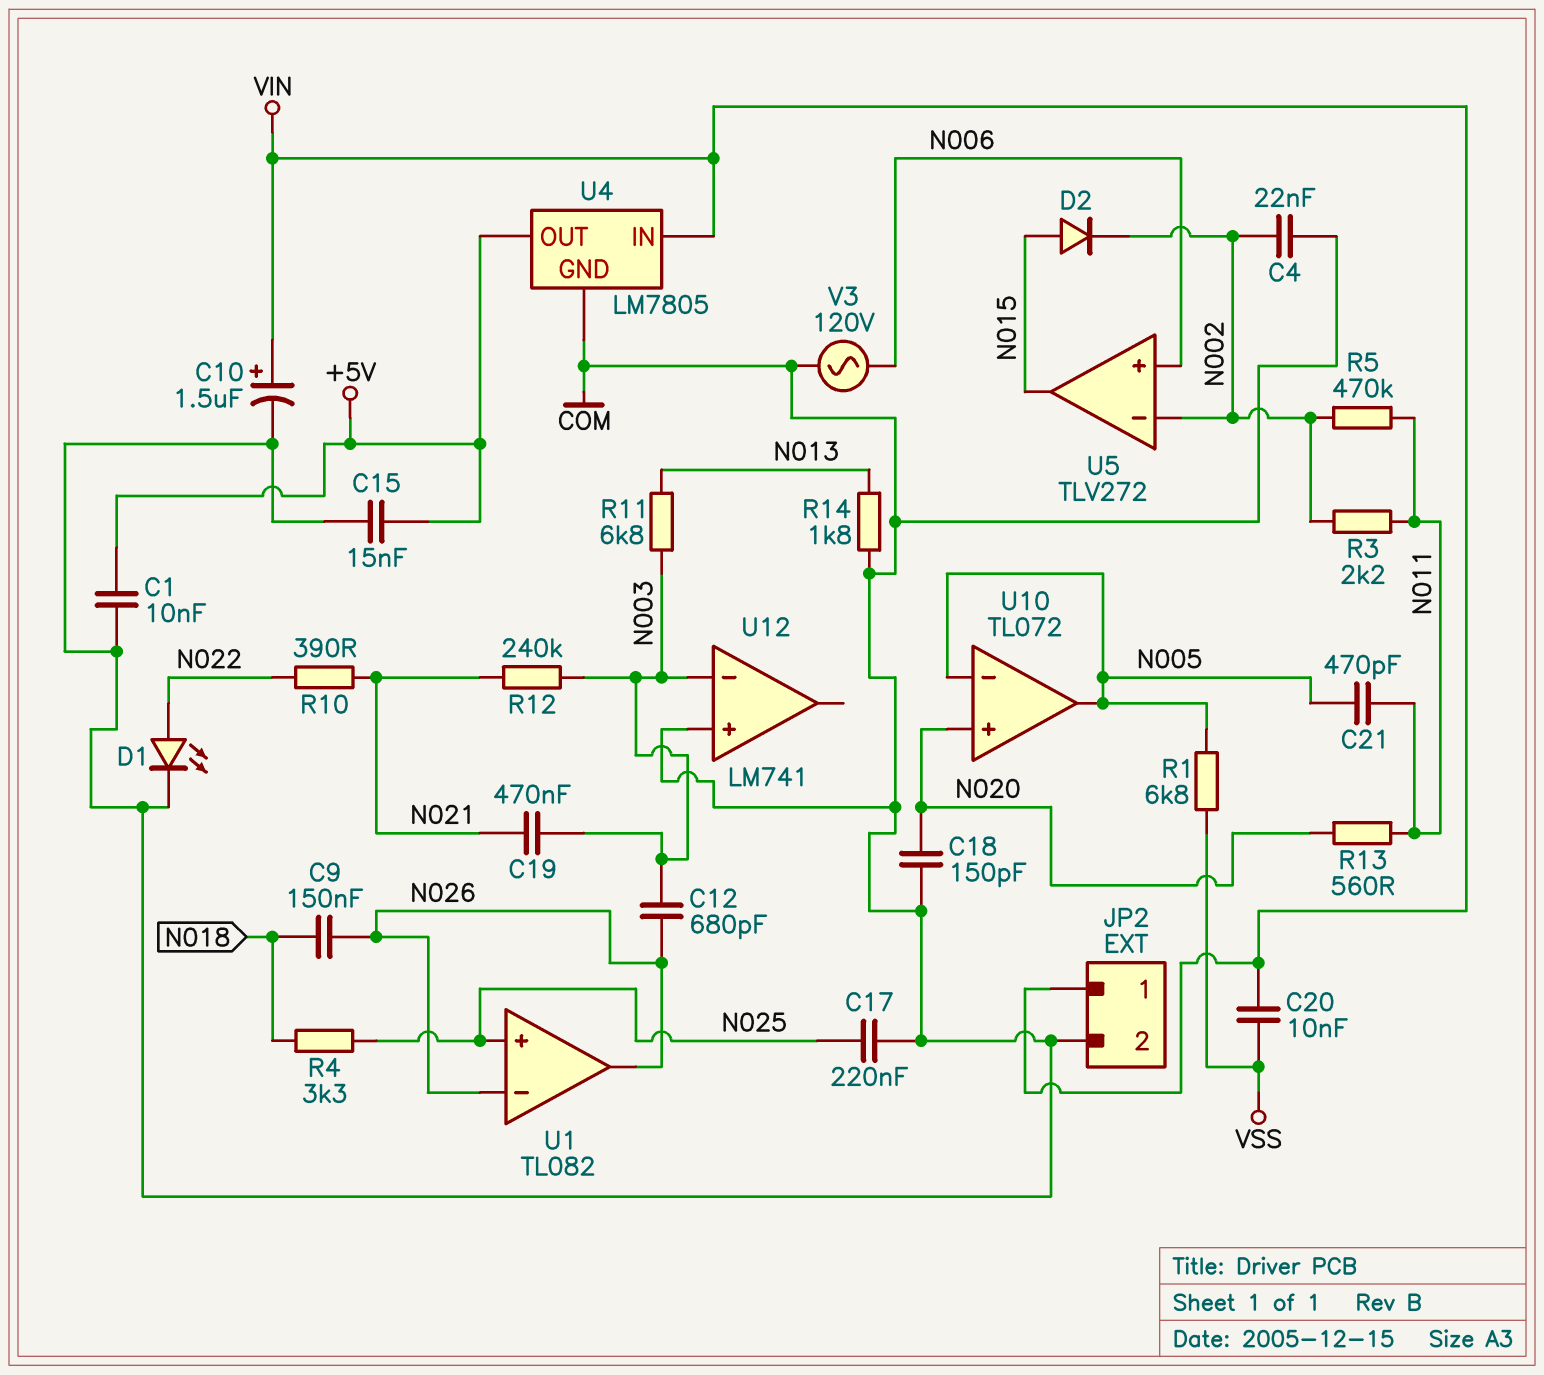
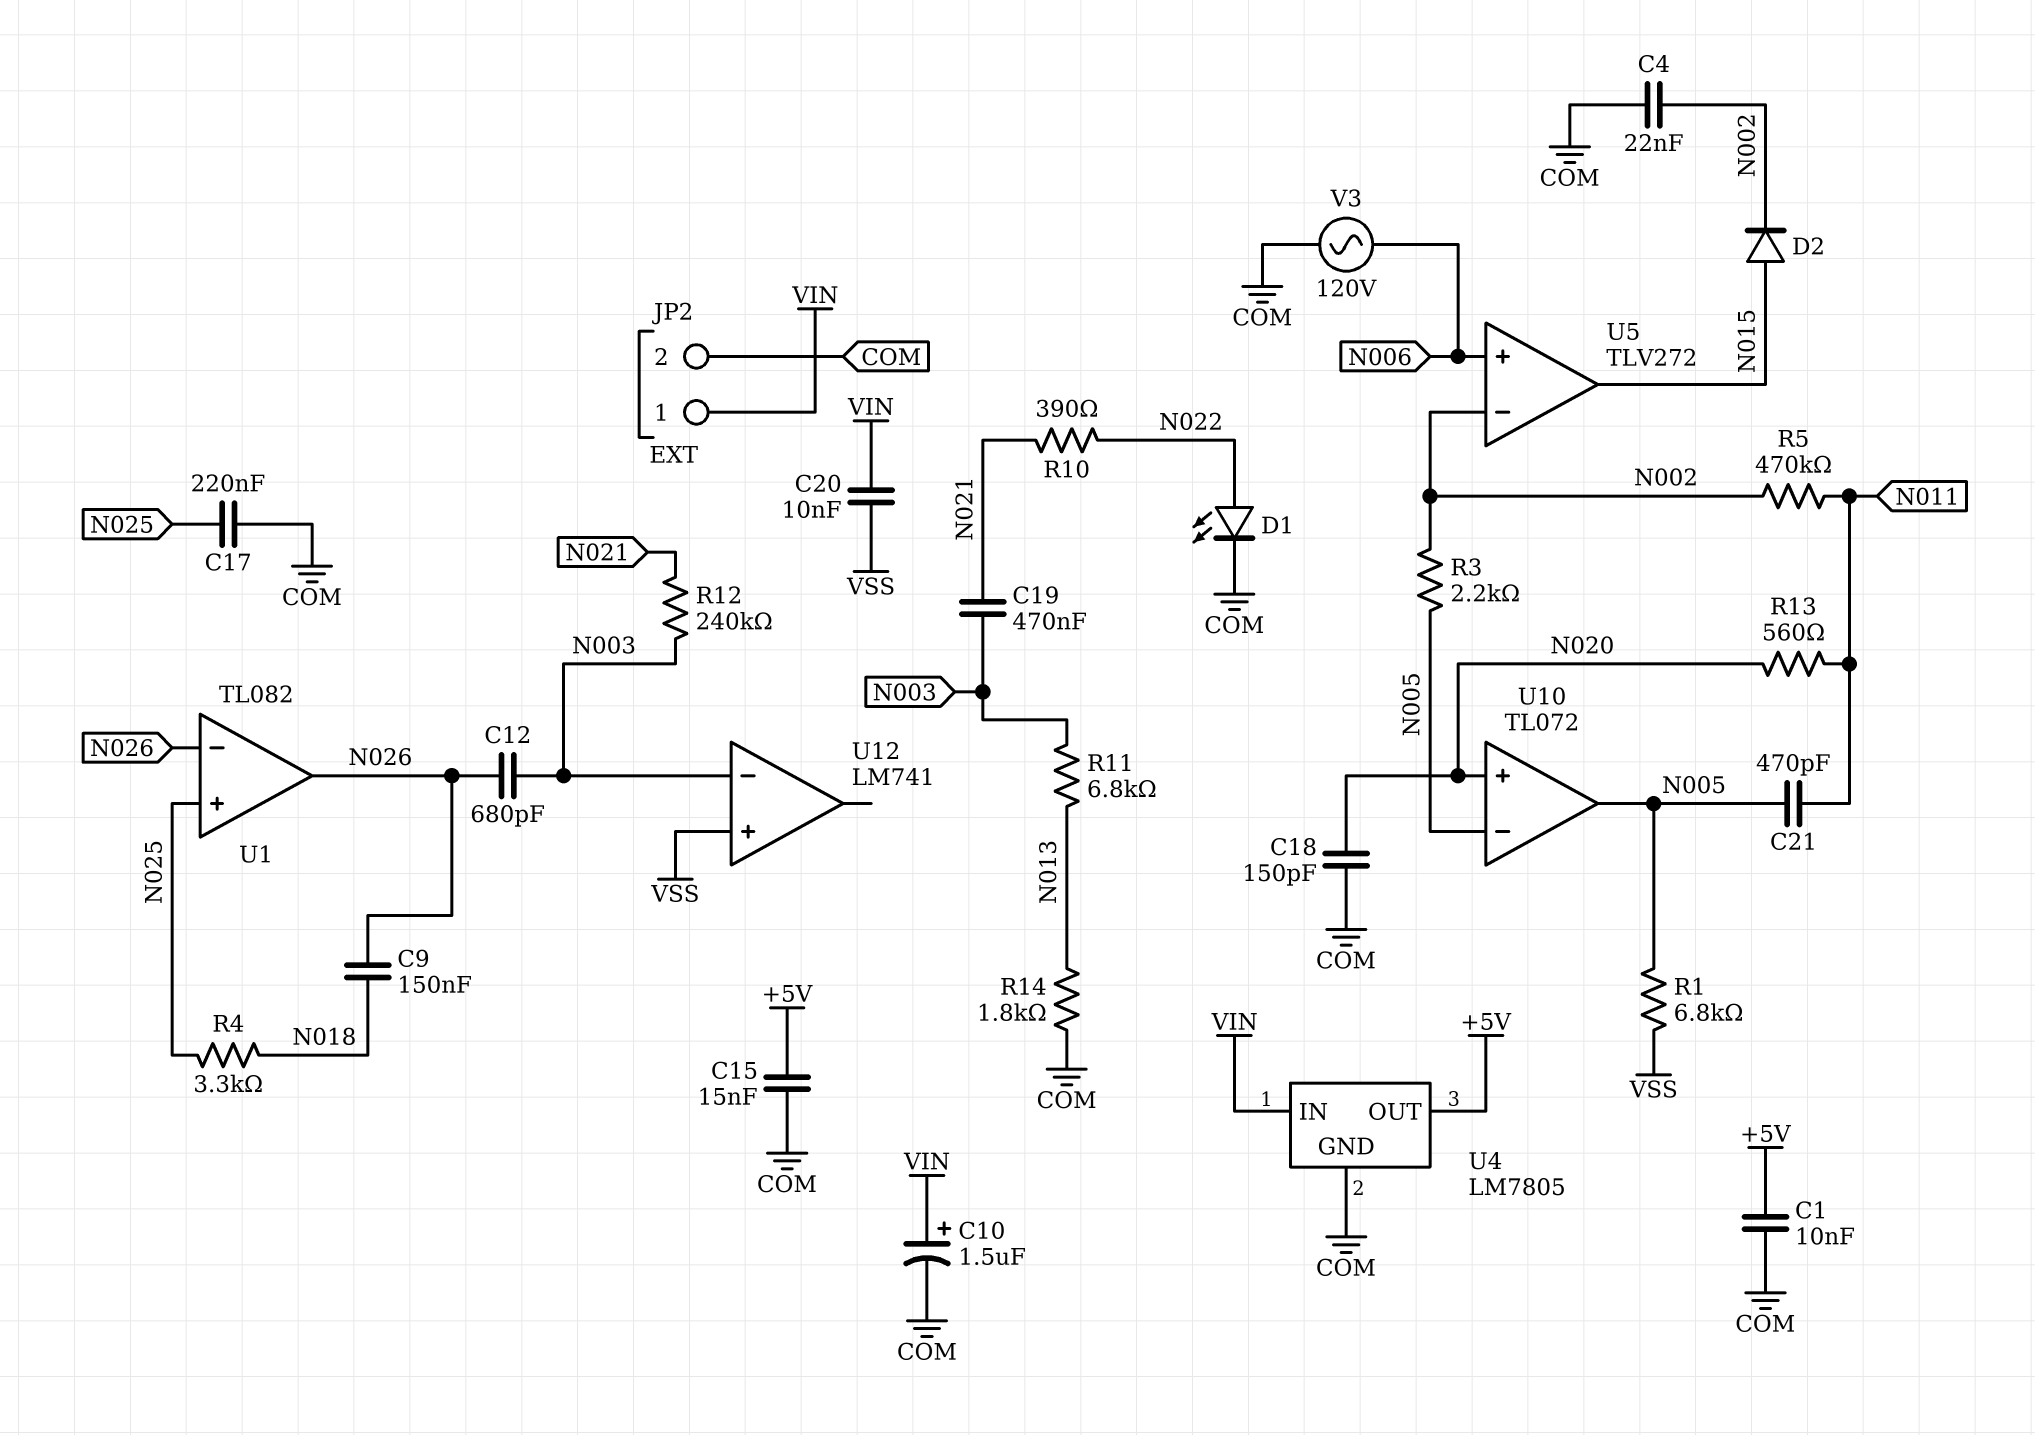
R3: 2.2k (N002, N011) -> 2.2k (N002, N005)
U12 pin in+: COM -> VSS

